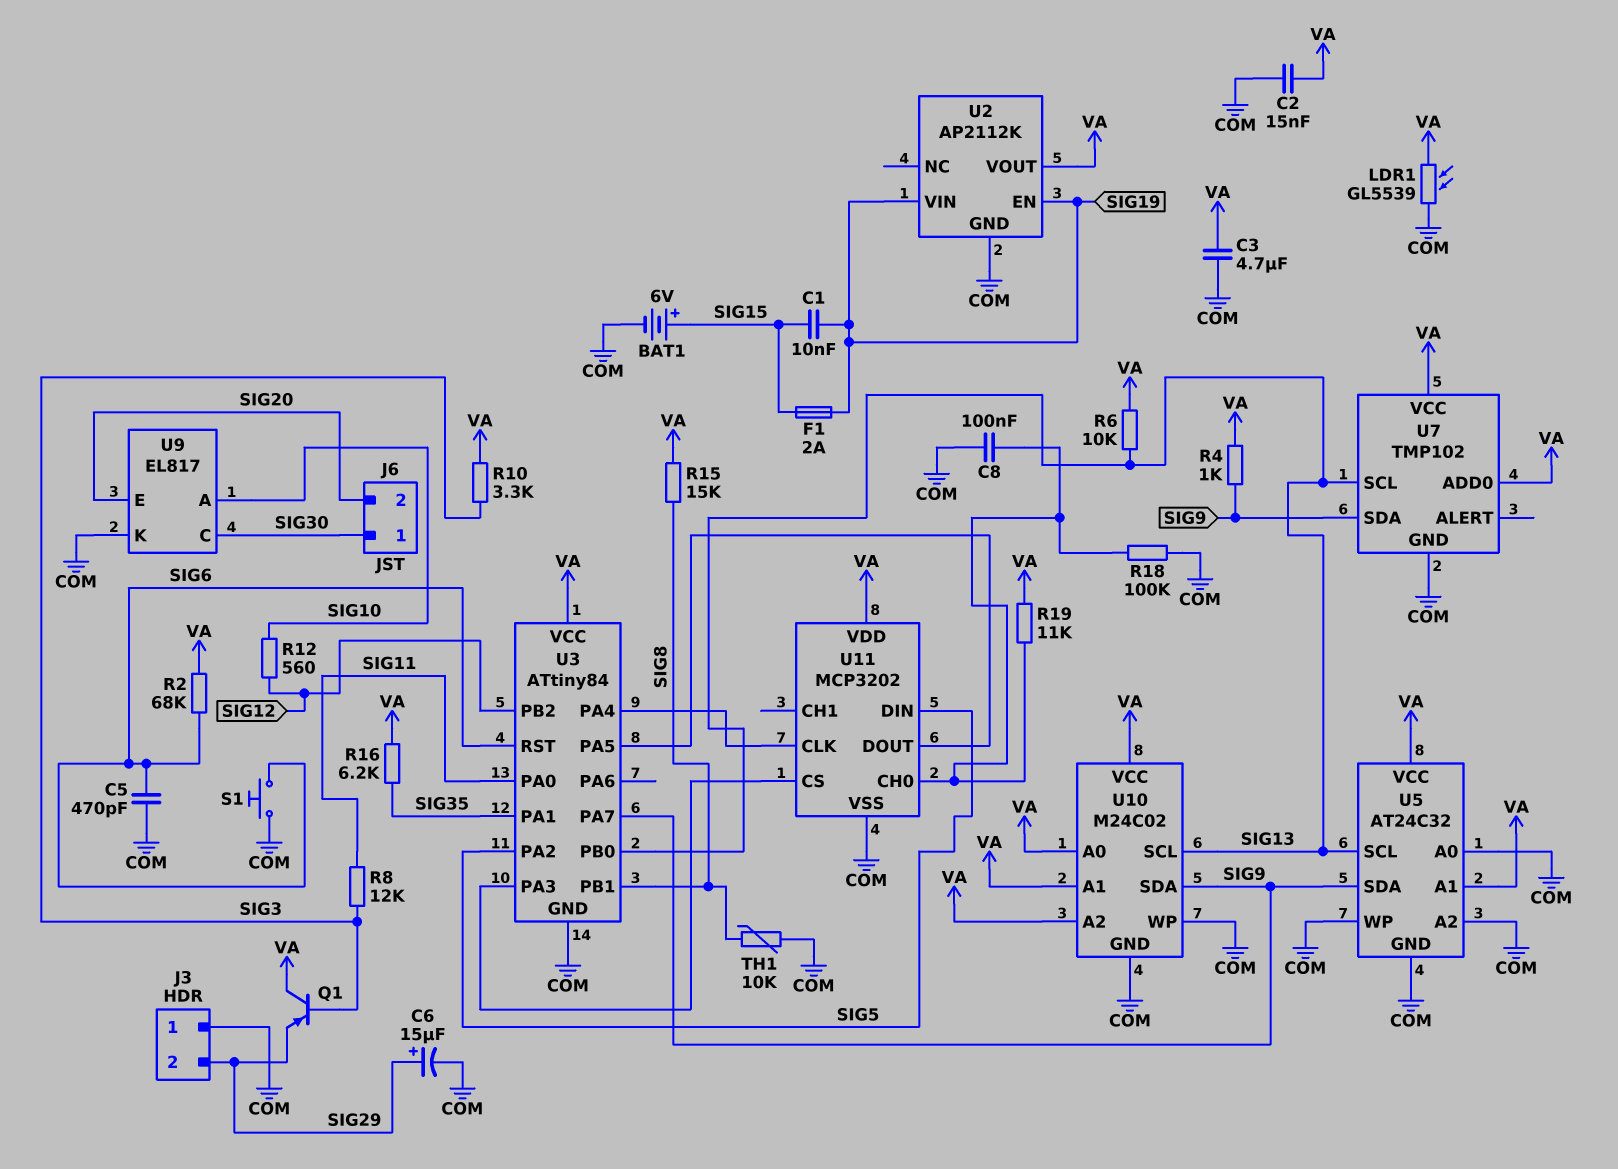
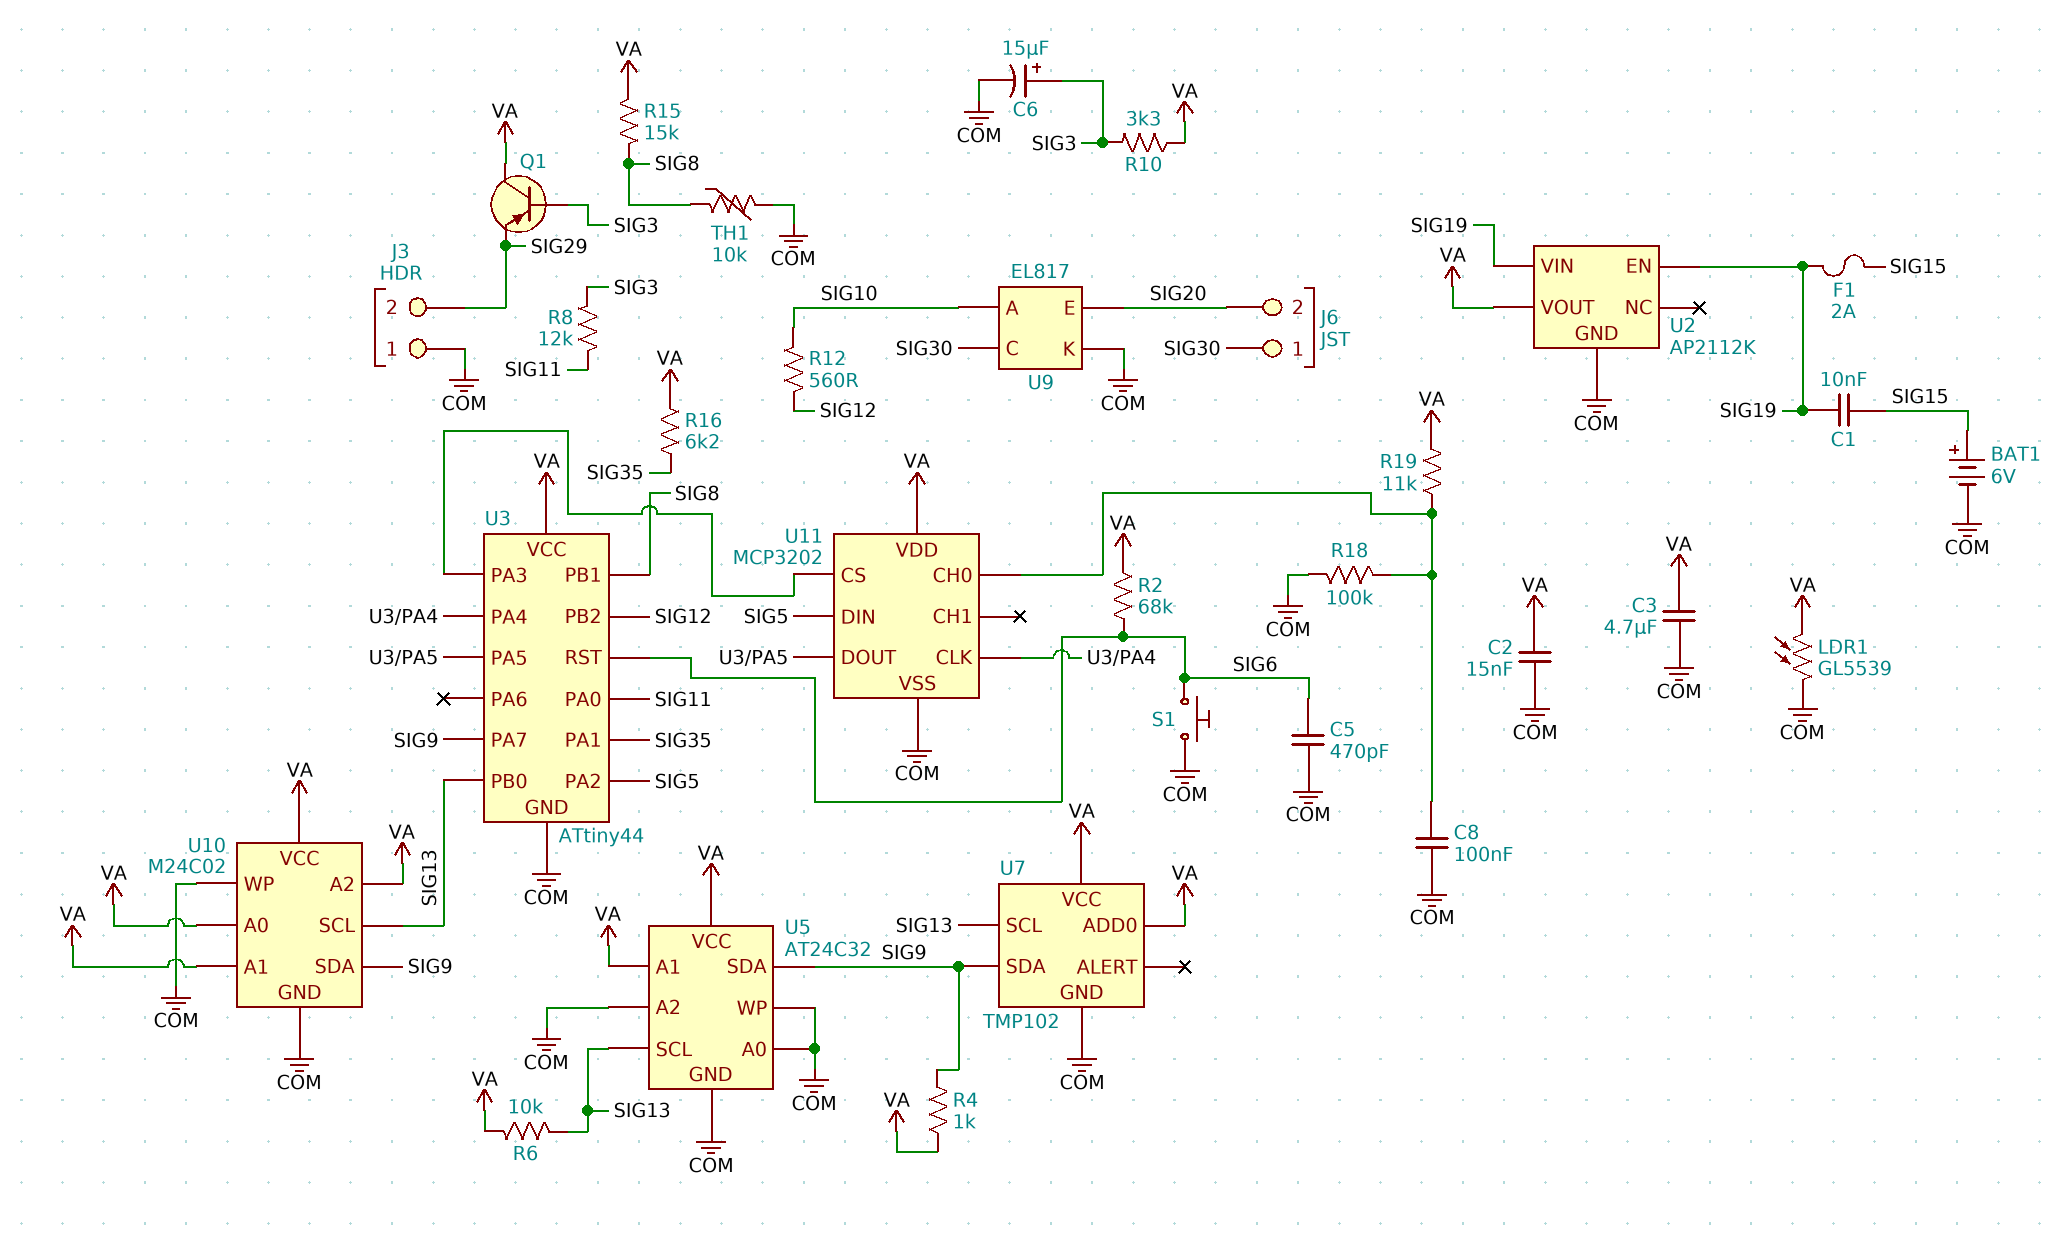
C6: 15uF (plus SIG29, minus COM) -> 15uF (plus SIG3, minus COM)
U3: ATtiny84 -> ATtiny44

